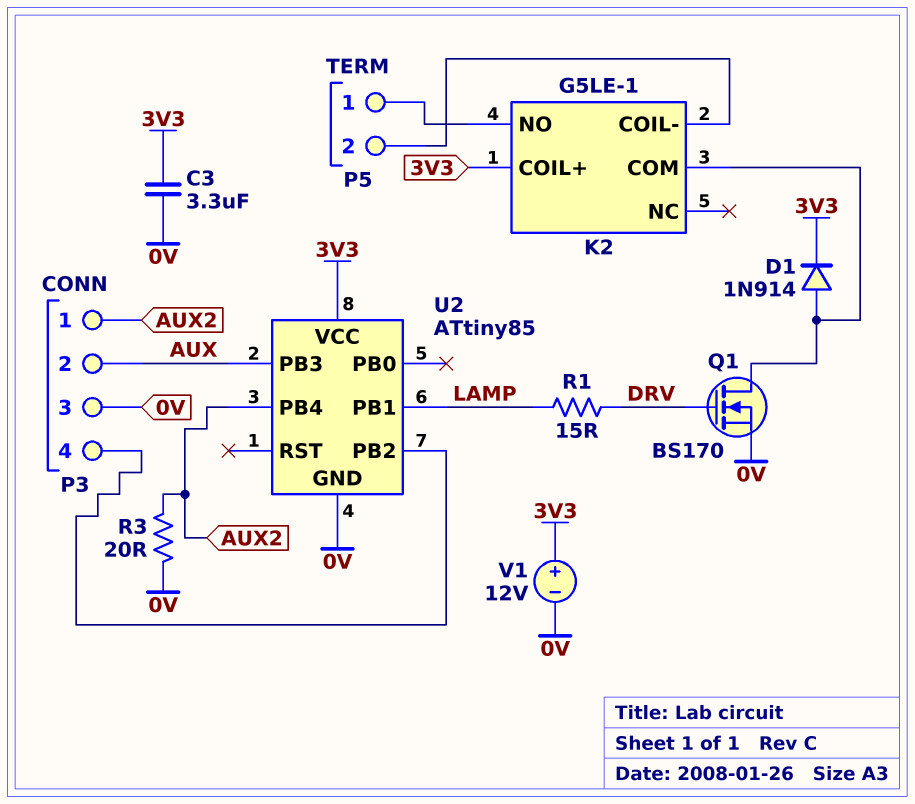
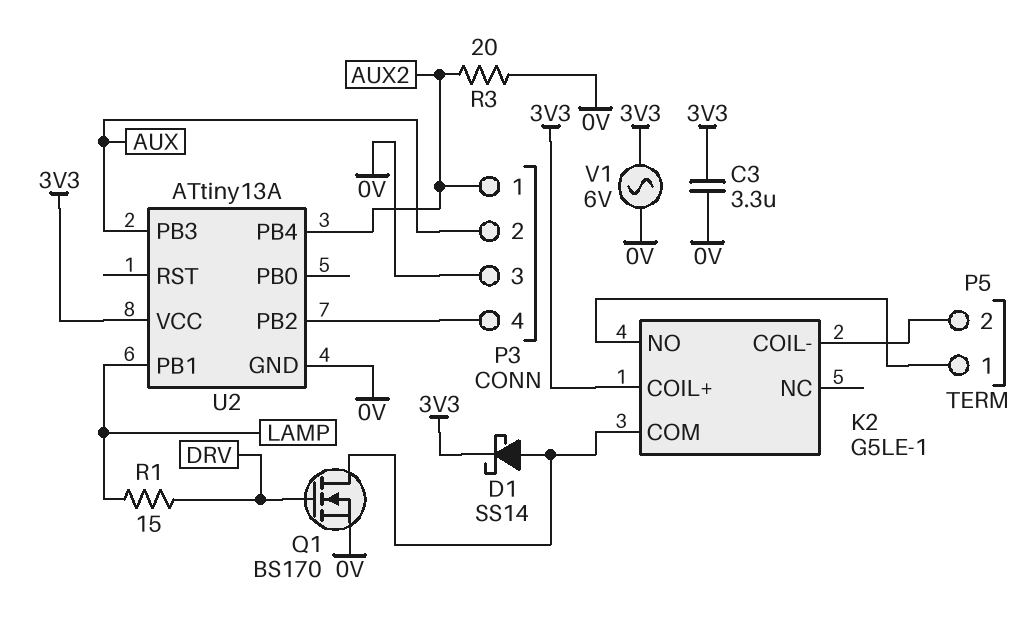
D1: diode 1N914 (A K2/COM, K 3V3) -> schottky SS14 (A K2/COM, K 3V3)
U2: ATtiny85 -> ATtiny13A
V1: 12V (plus 3V3, minus 0V) -> AC 6V (0V, 3V3)

